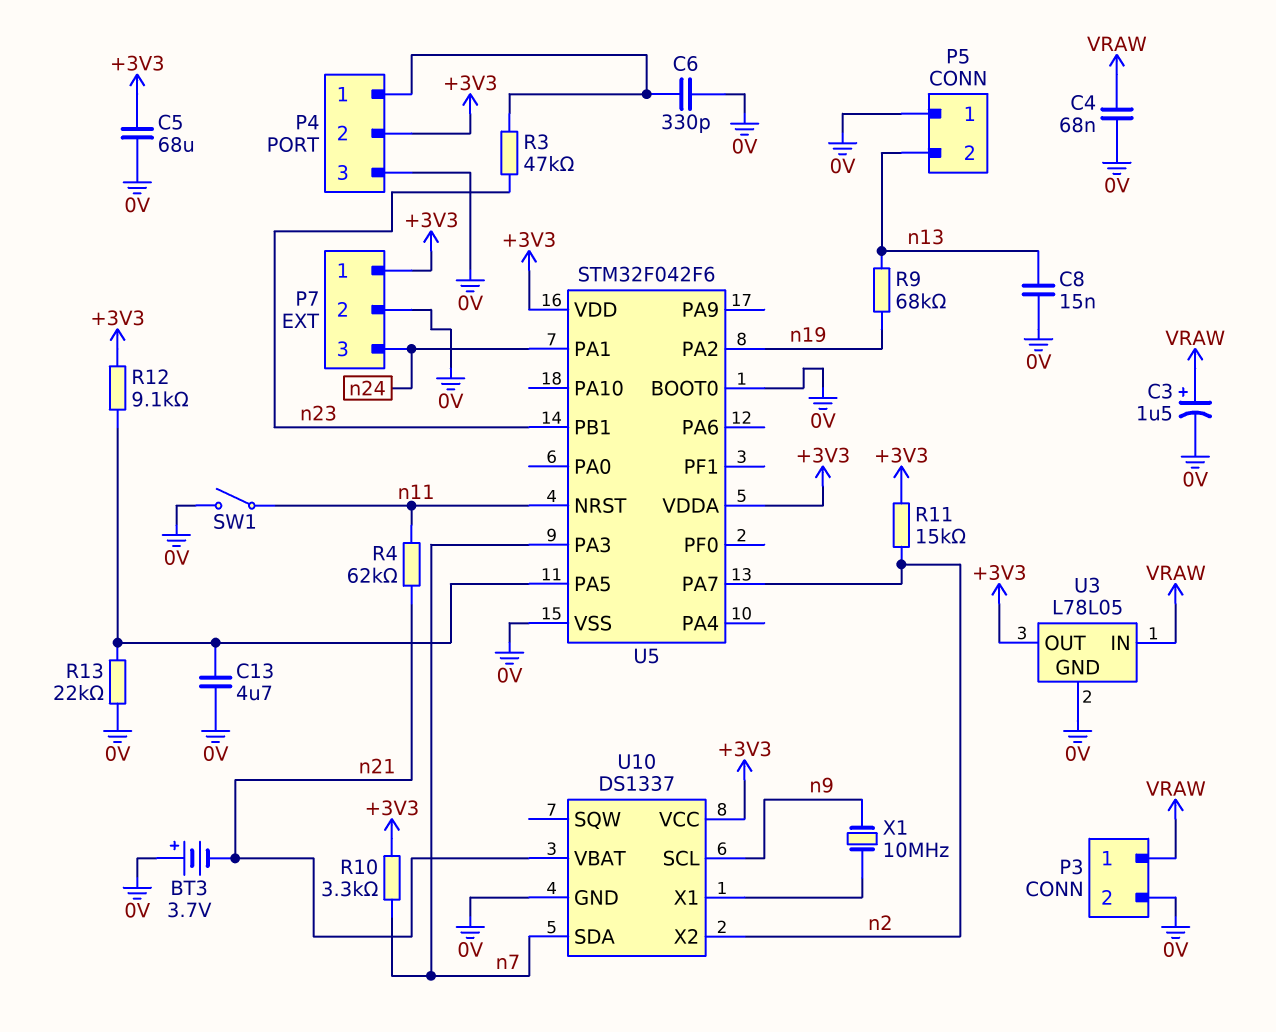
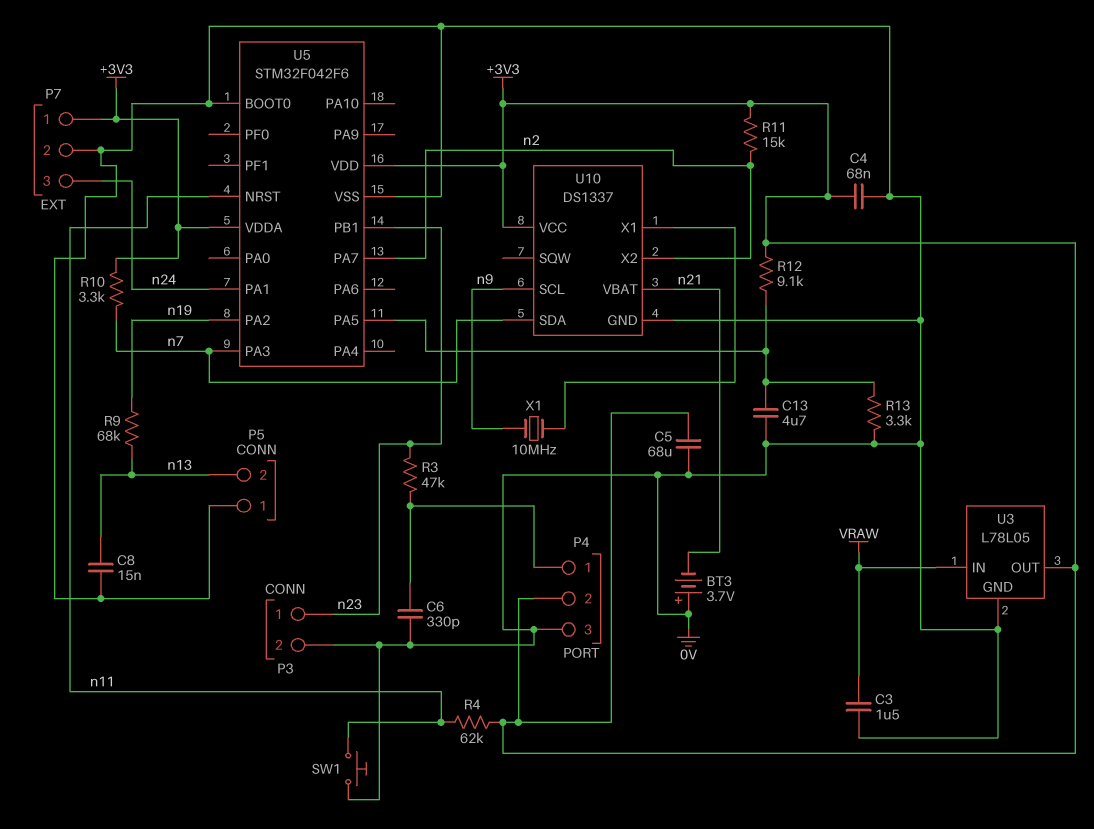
C3: 1.5uF (plus VRAW, minus 0V) -> 1.5uF (0V, VRAW)
C4: 68nF (0V, VRAW) -> 68nF (+3V3, 0V)
P3 pin 1: VRAW -> n23
R4: 62k (n11, n21) -> 62k (+3V3, n11)
R13: 22k (0V, U5/PA5) -> 3.3k (0V, U5/PA5)
SW1: switch (0V, n11) -> button (0V, n11)

